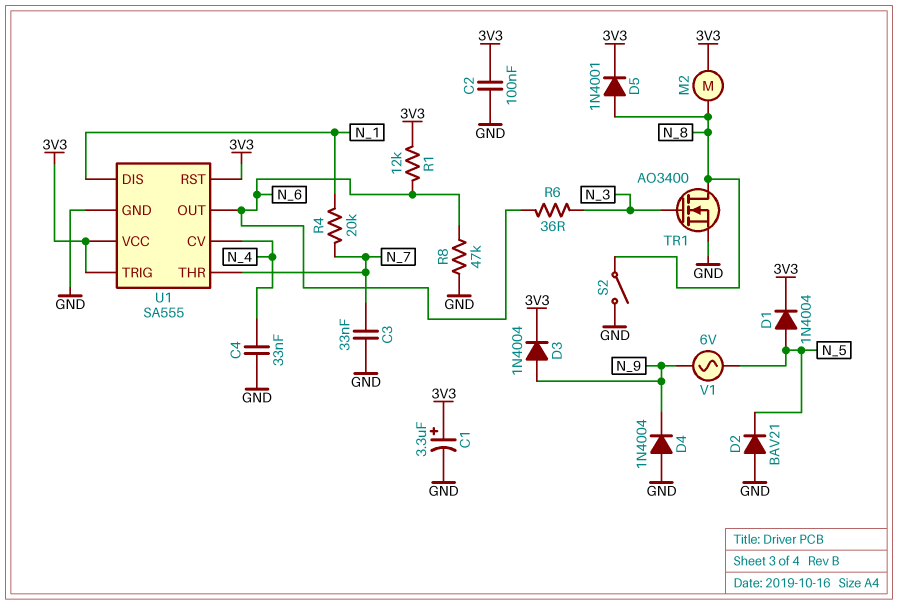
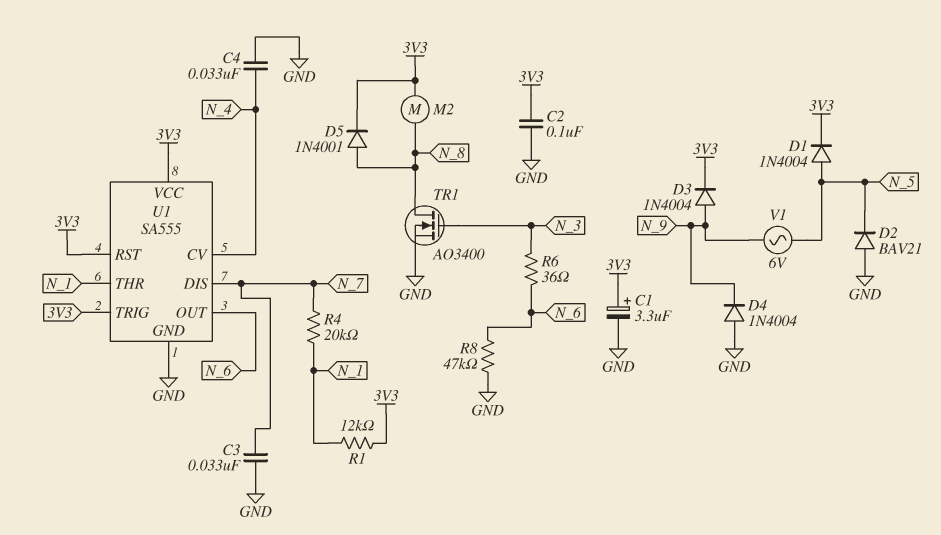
R1: 12k (3V3, N_6) -> 12k (3V3, N_1)
S2: switch (GND, N_8) -> none
U1 pin DIS: N_1 -> N_7
U1 pin THR: N_7 -> N_1

